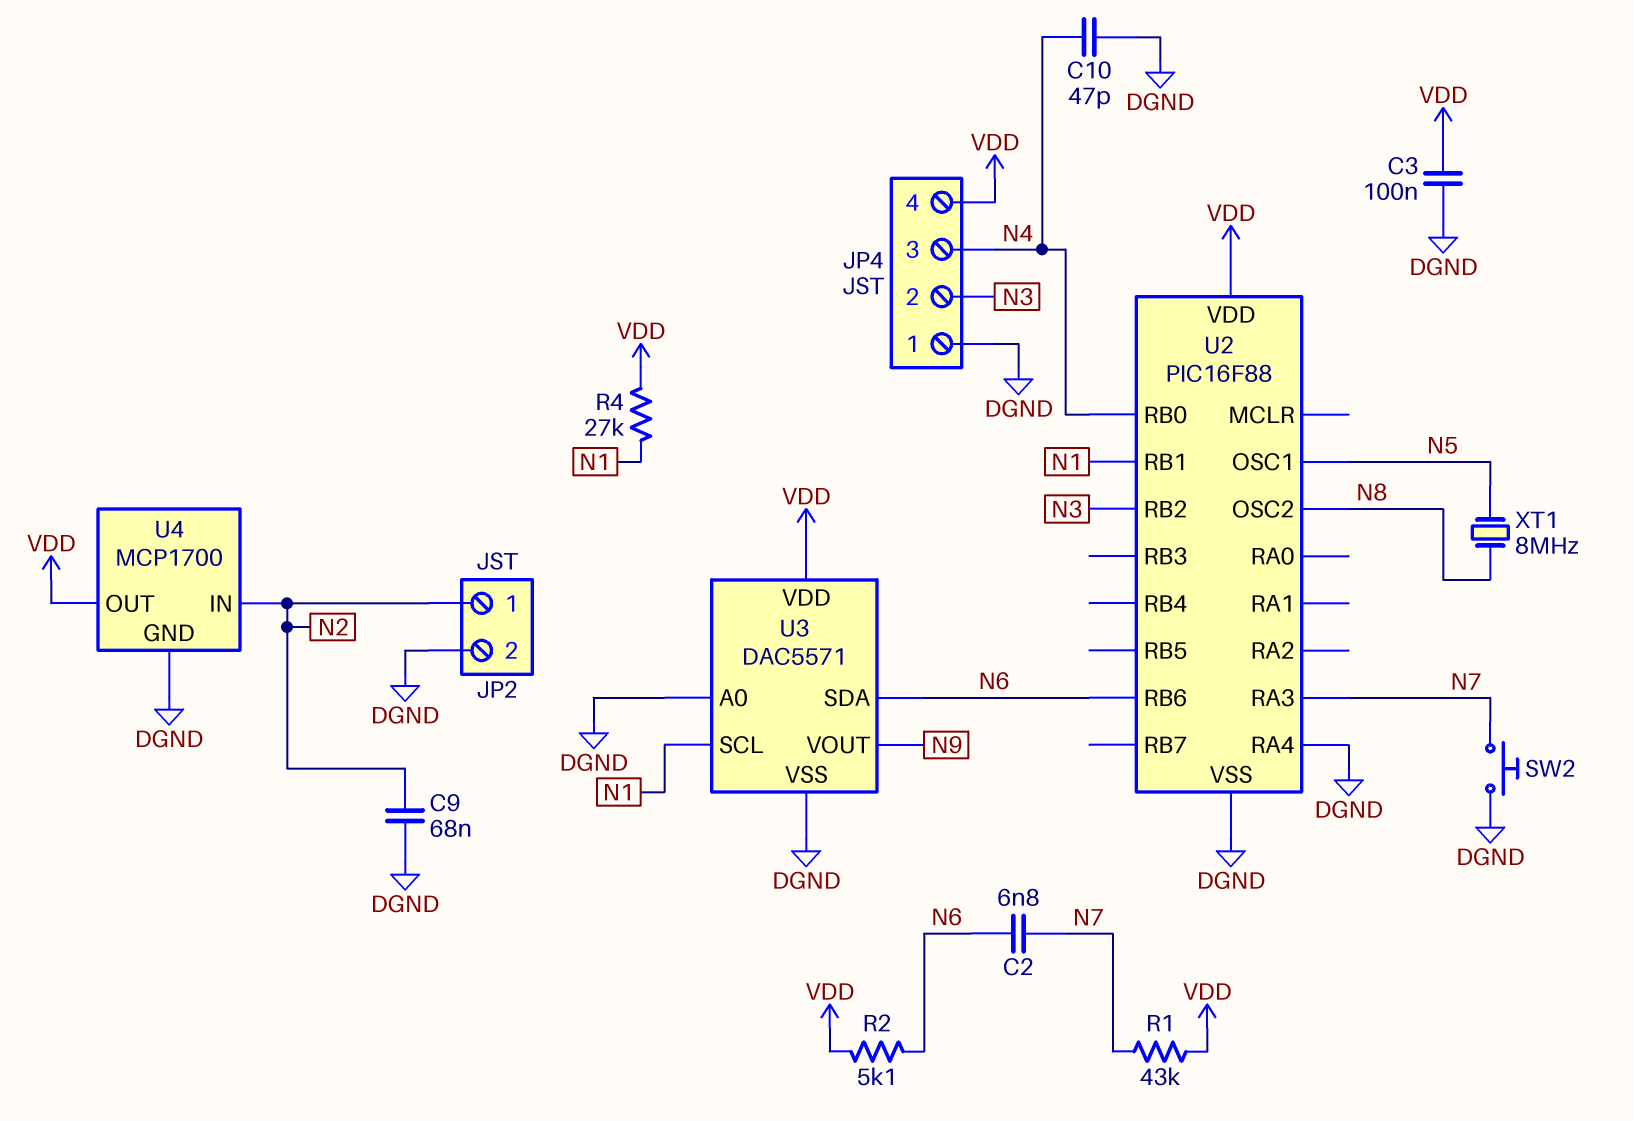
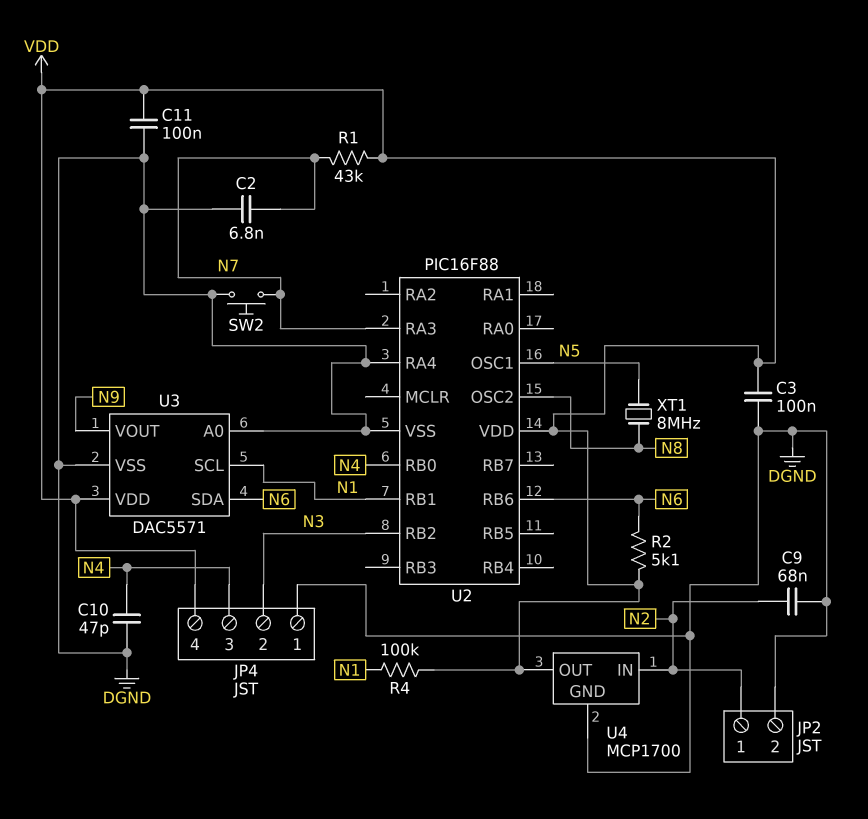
C2: 6.8nF (N6, N7) -> 6.8nF (DGND, N7)
C11: none -> 100nF (DGND, VDD)
R4: 27k (N1, VDD) -> 100k (N1, VDD)

